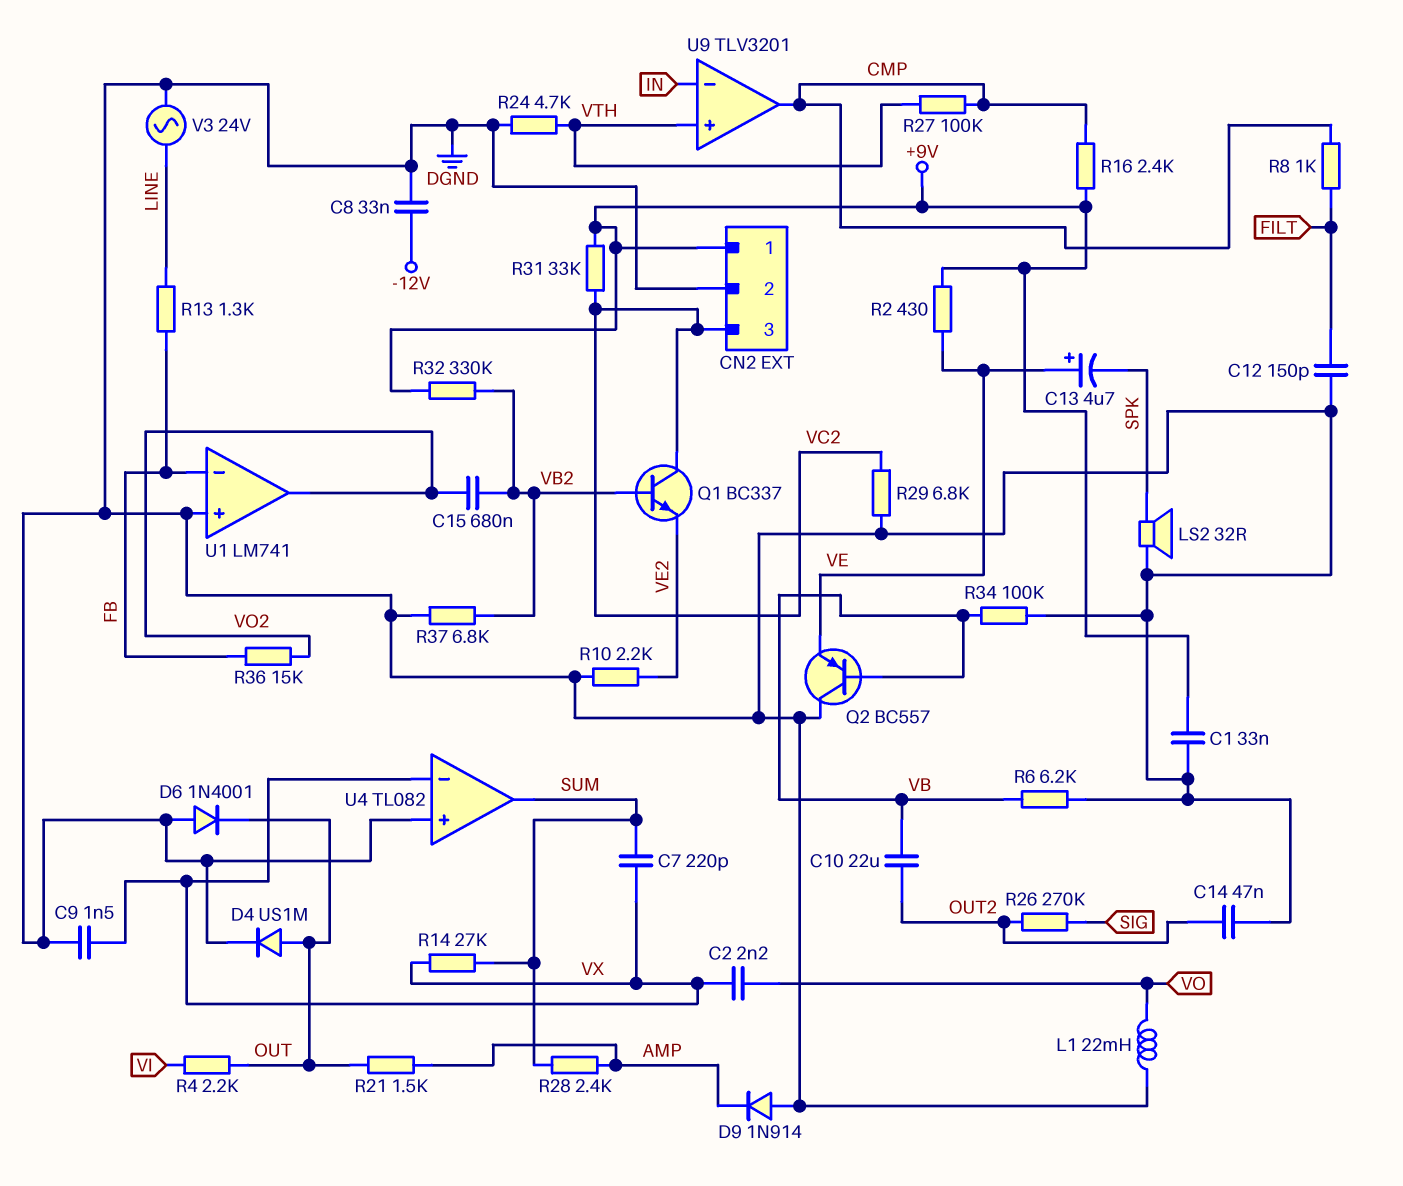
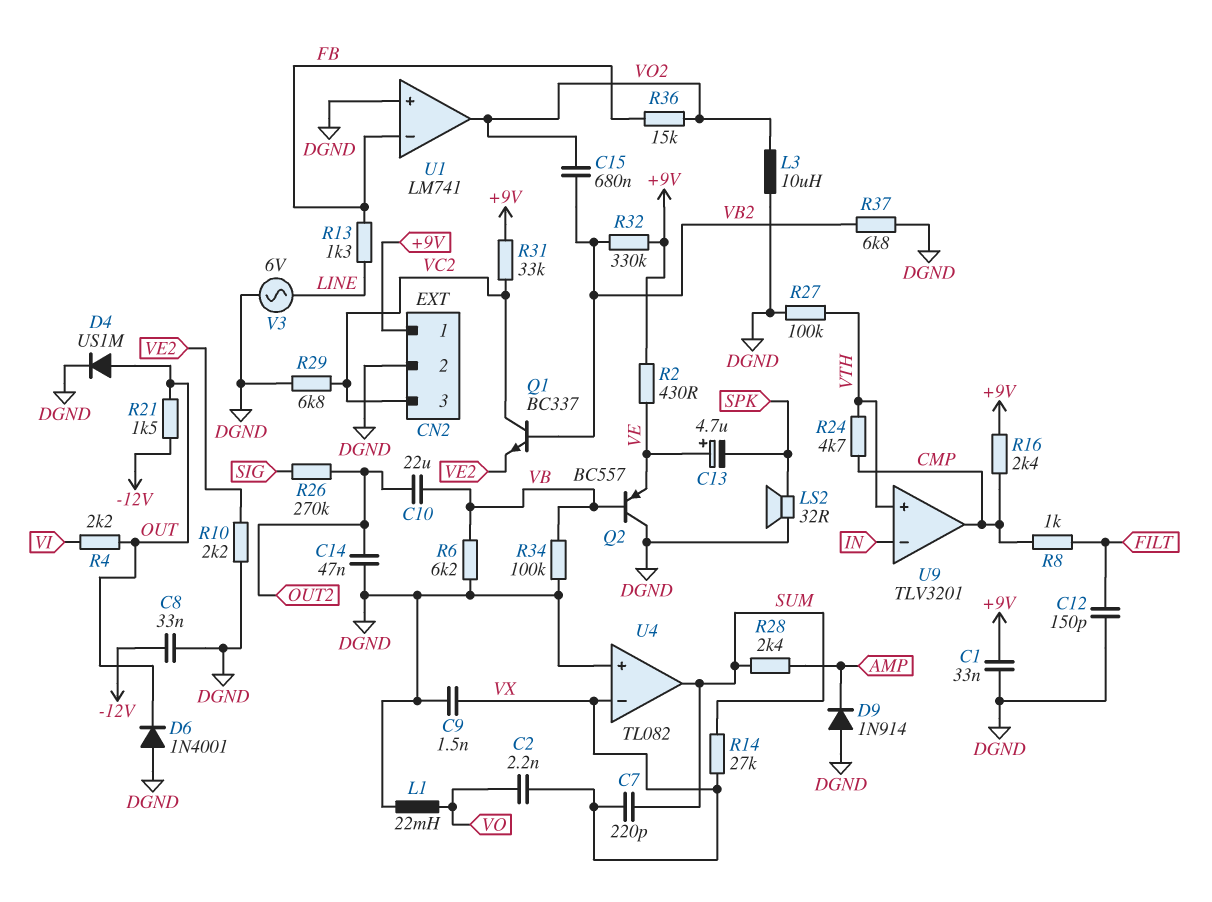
L3: none -> 10uH (DGND, VO2)
R21: 1.5k (AMP, OUT) -> 1.5k (-12V, OUT)
R24: 4.7k (DGND, VTH) -> 4.7k (CMP, VTH)
R27: 100k (CMP, VTH) -> 100k (DGND, VTH)
V3: AC 24V (DGND, LINE) -> AC 6V (DGND, LINE)

